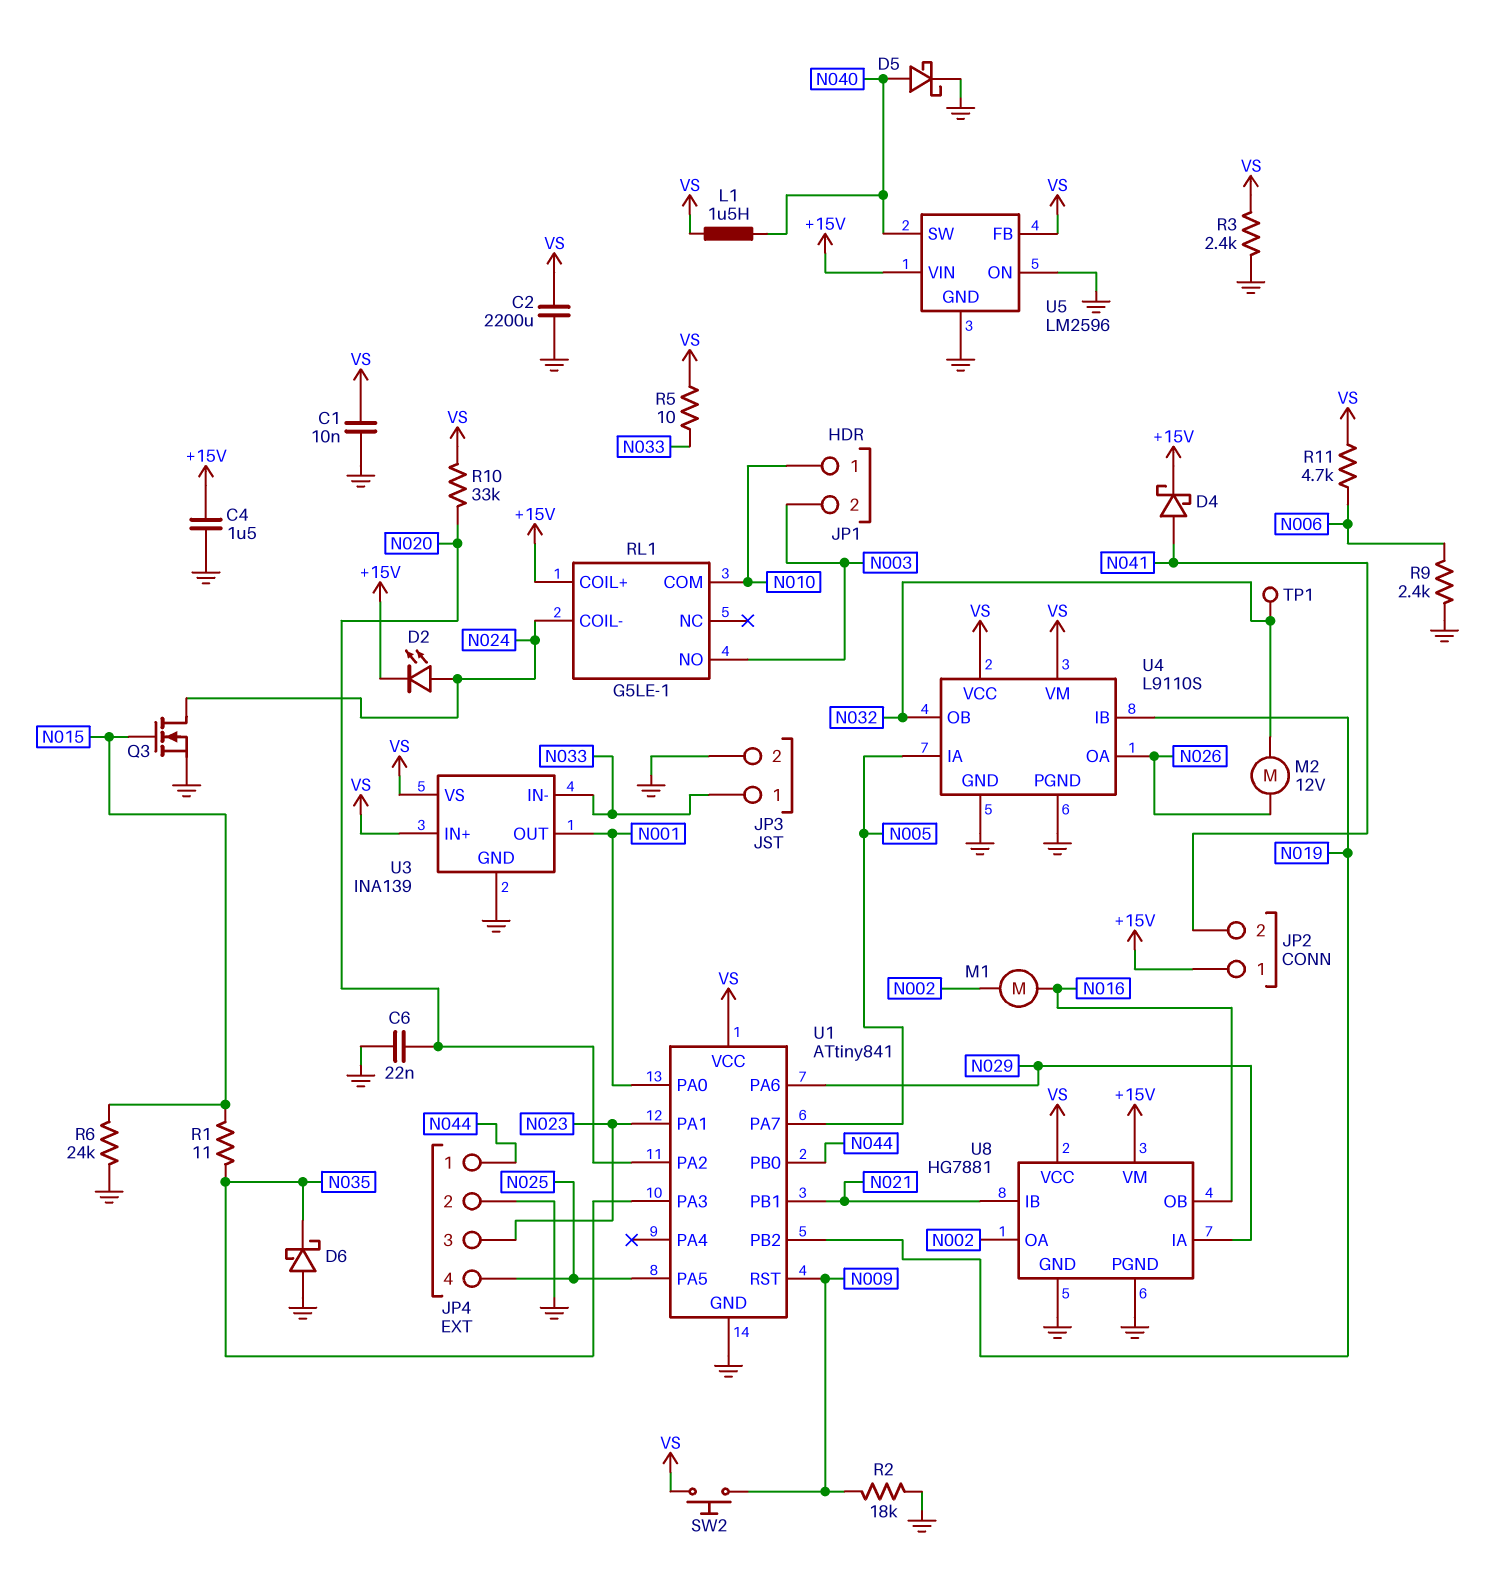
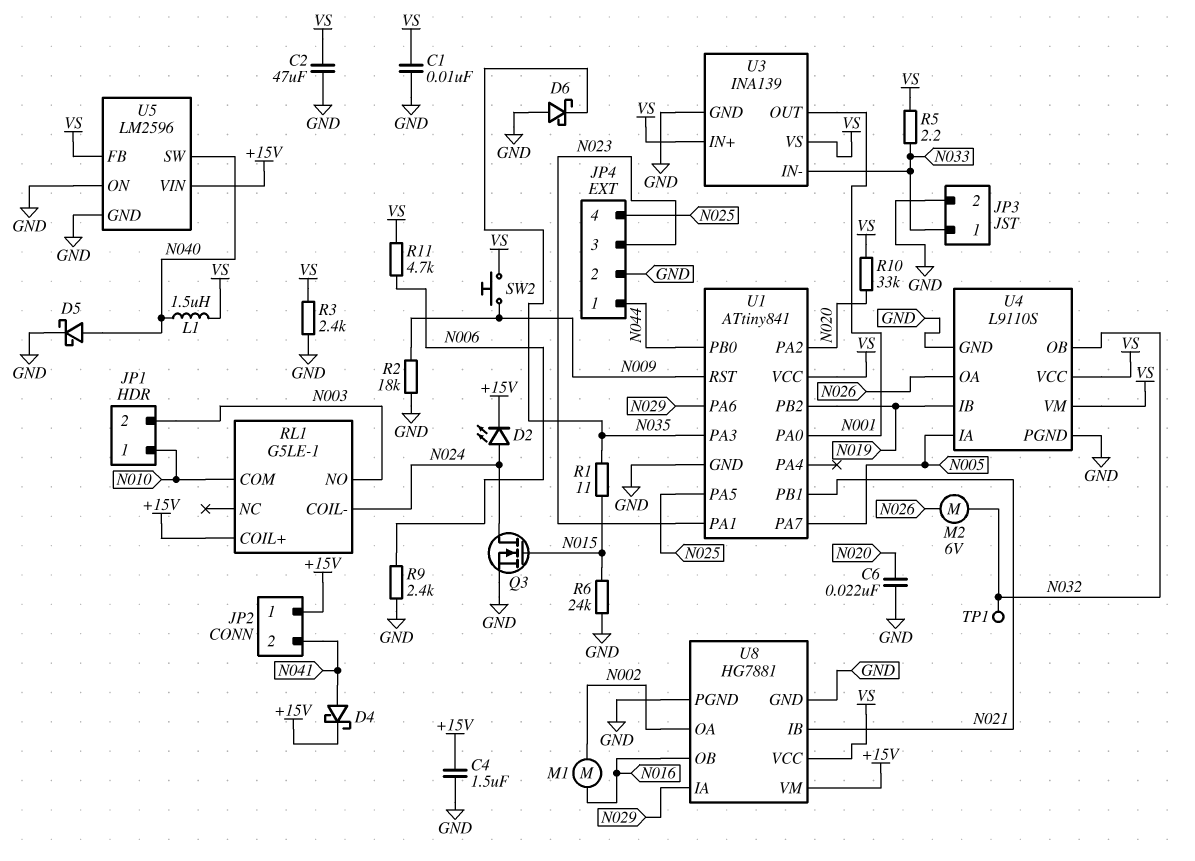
C2: 2200uF (GND, VS) -> 47uF (GND, VS)
M2: motor 12V (N026, N032) -> motor 6V (N026, N032)
R5: 10 (N033, VS) -> 2.2 (N033, VS)

